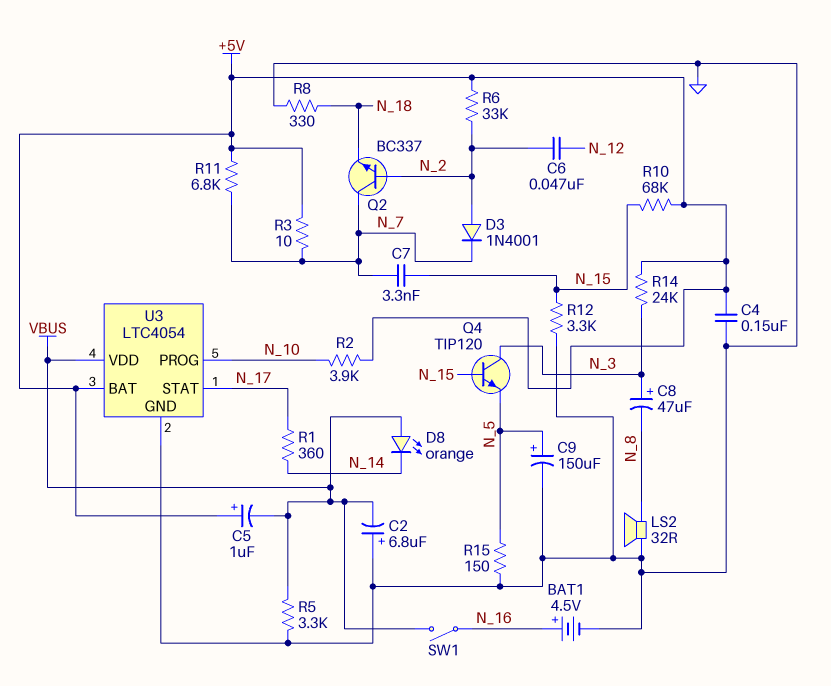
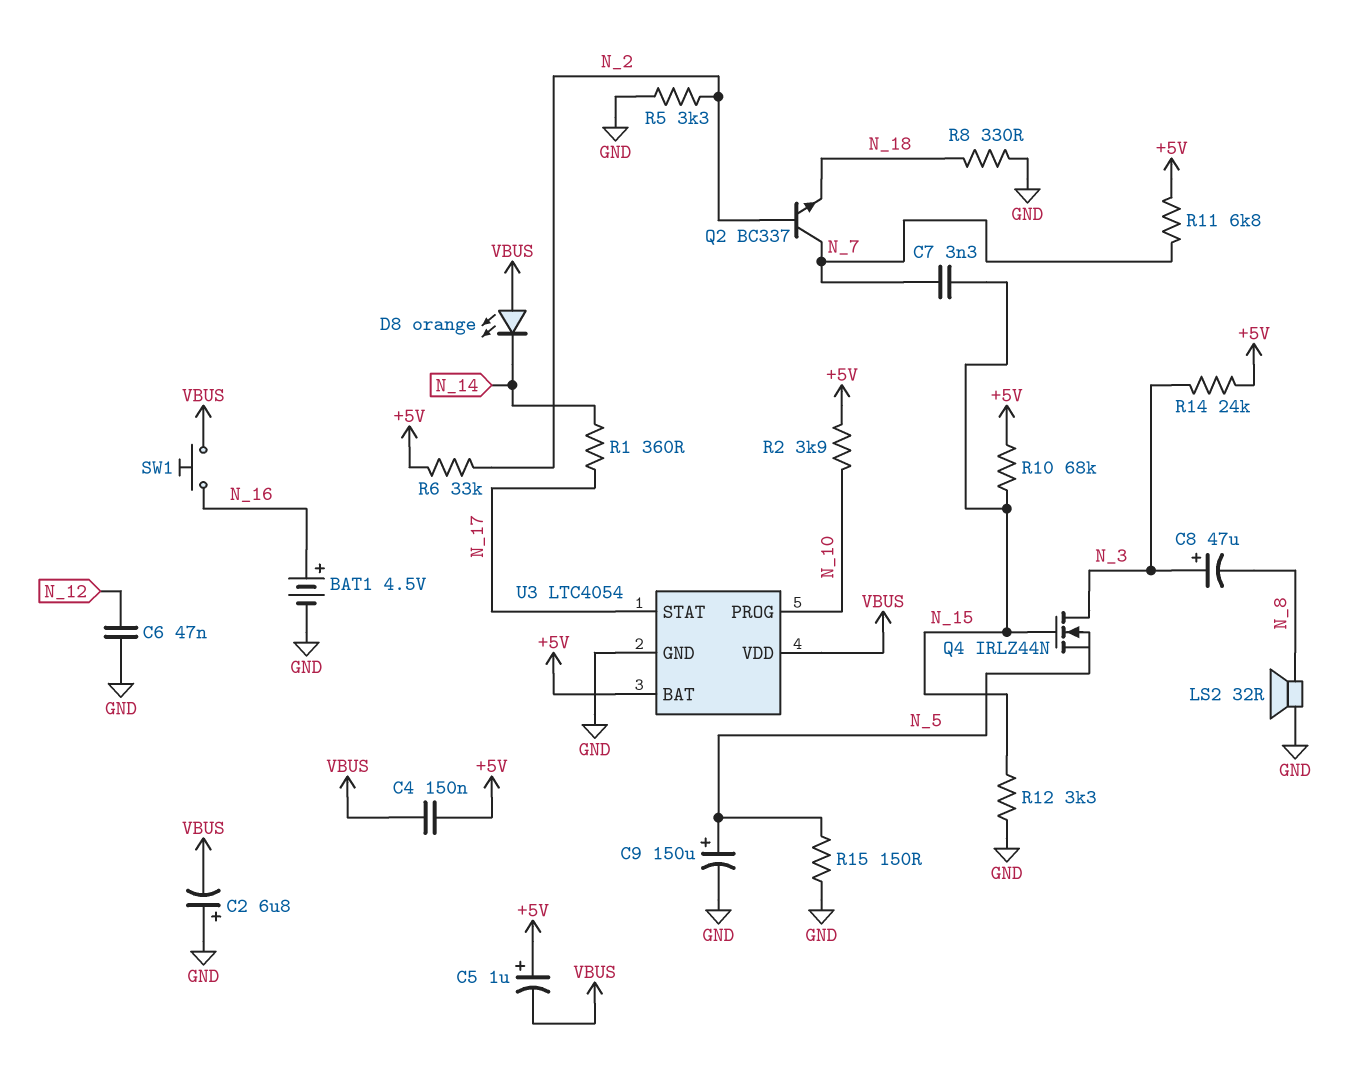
C4: 150nF (+5V, GND) -> 150nF (+5V, VBUS)
C6: 47nF (N_2, N_12) -> 47nF (GND, N_12)
D3: diode 1N4001 (A N_2, K N_7) -> none
Q4: NPN TIP120 (B N_15, C N_3, E N_5) -> NMOS IRLZ44N (G N_15, D N_3, S N_5)
R3: 10 (+5V, N_7) -> none
R5: 3.3k (GND, VBUS) -> 3.3k (GND, N_2)
SW1: switch (N_16, VBUS) -> button (N_16, VBUS)

